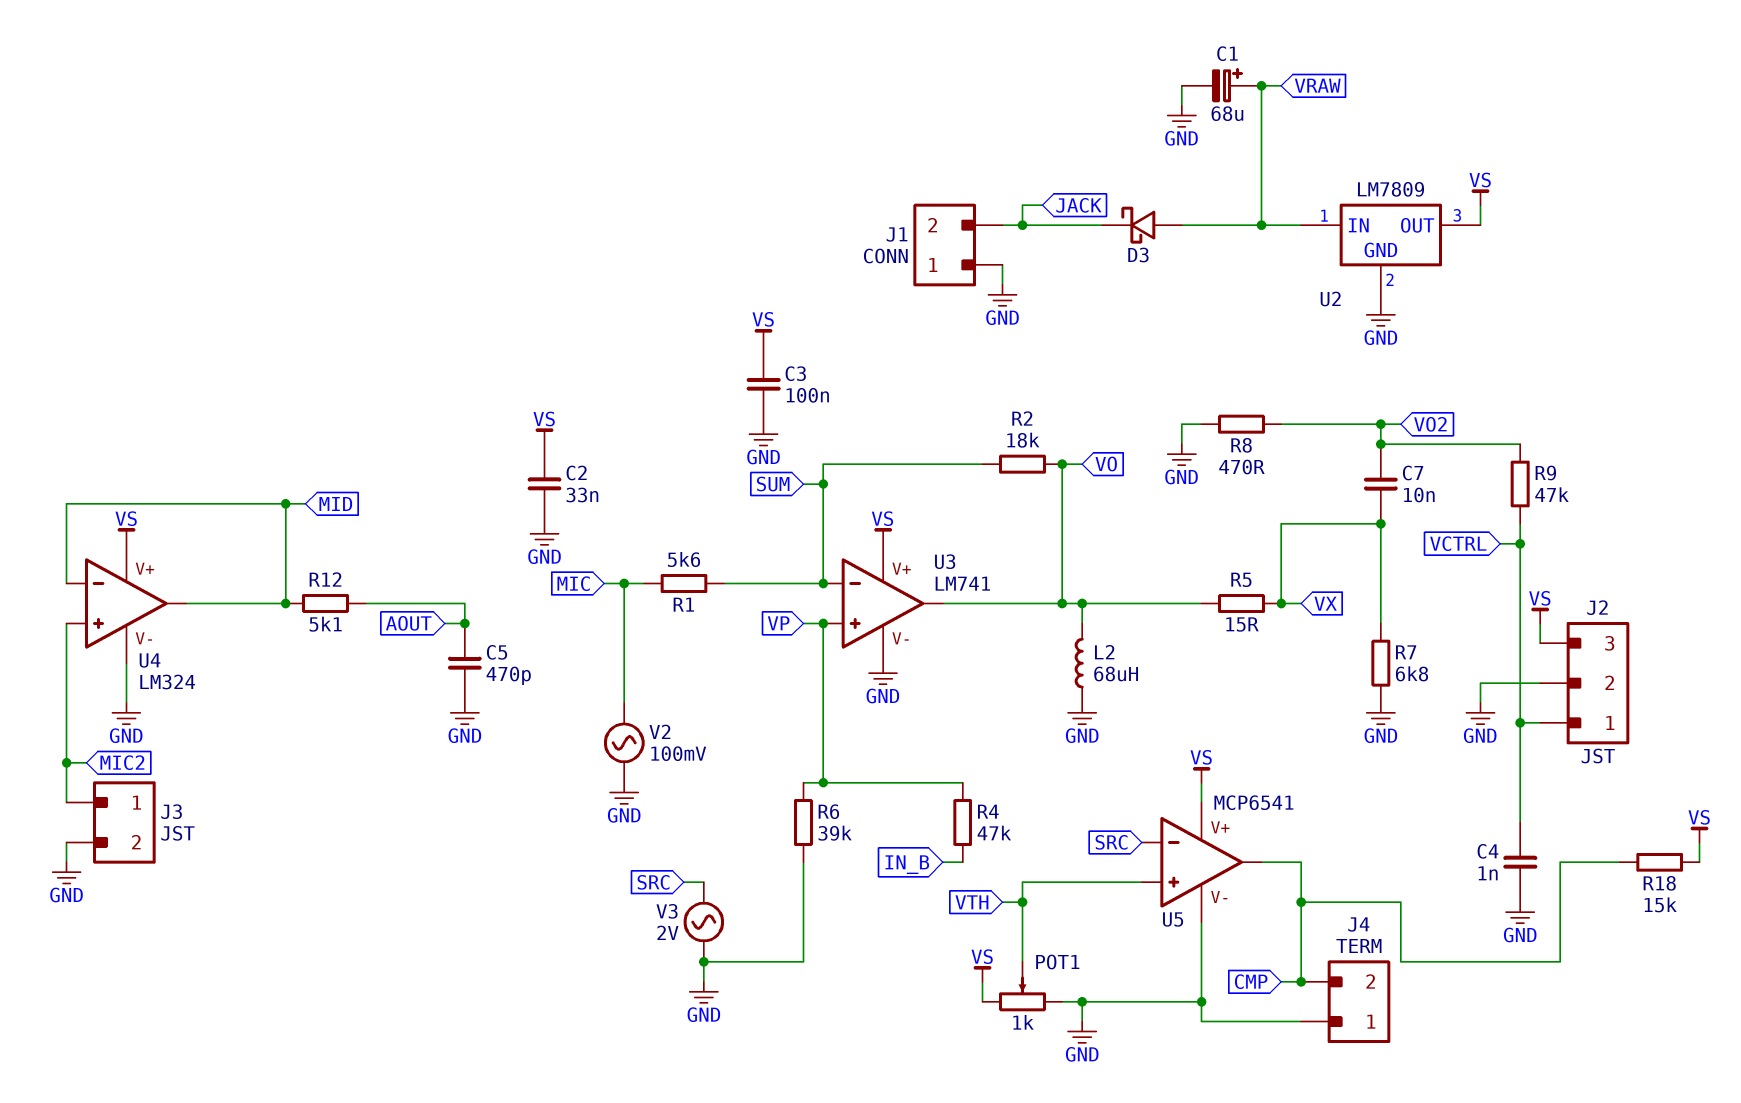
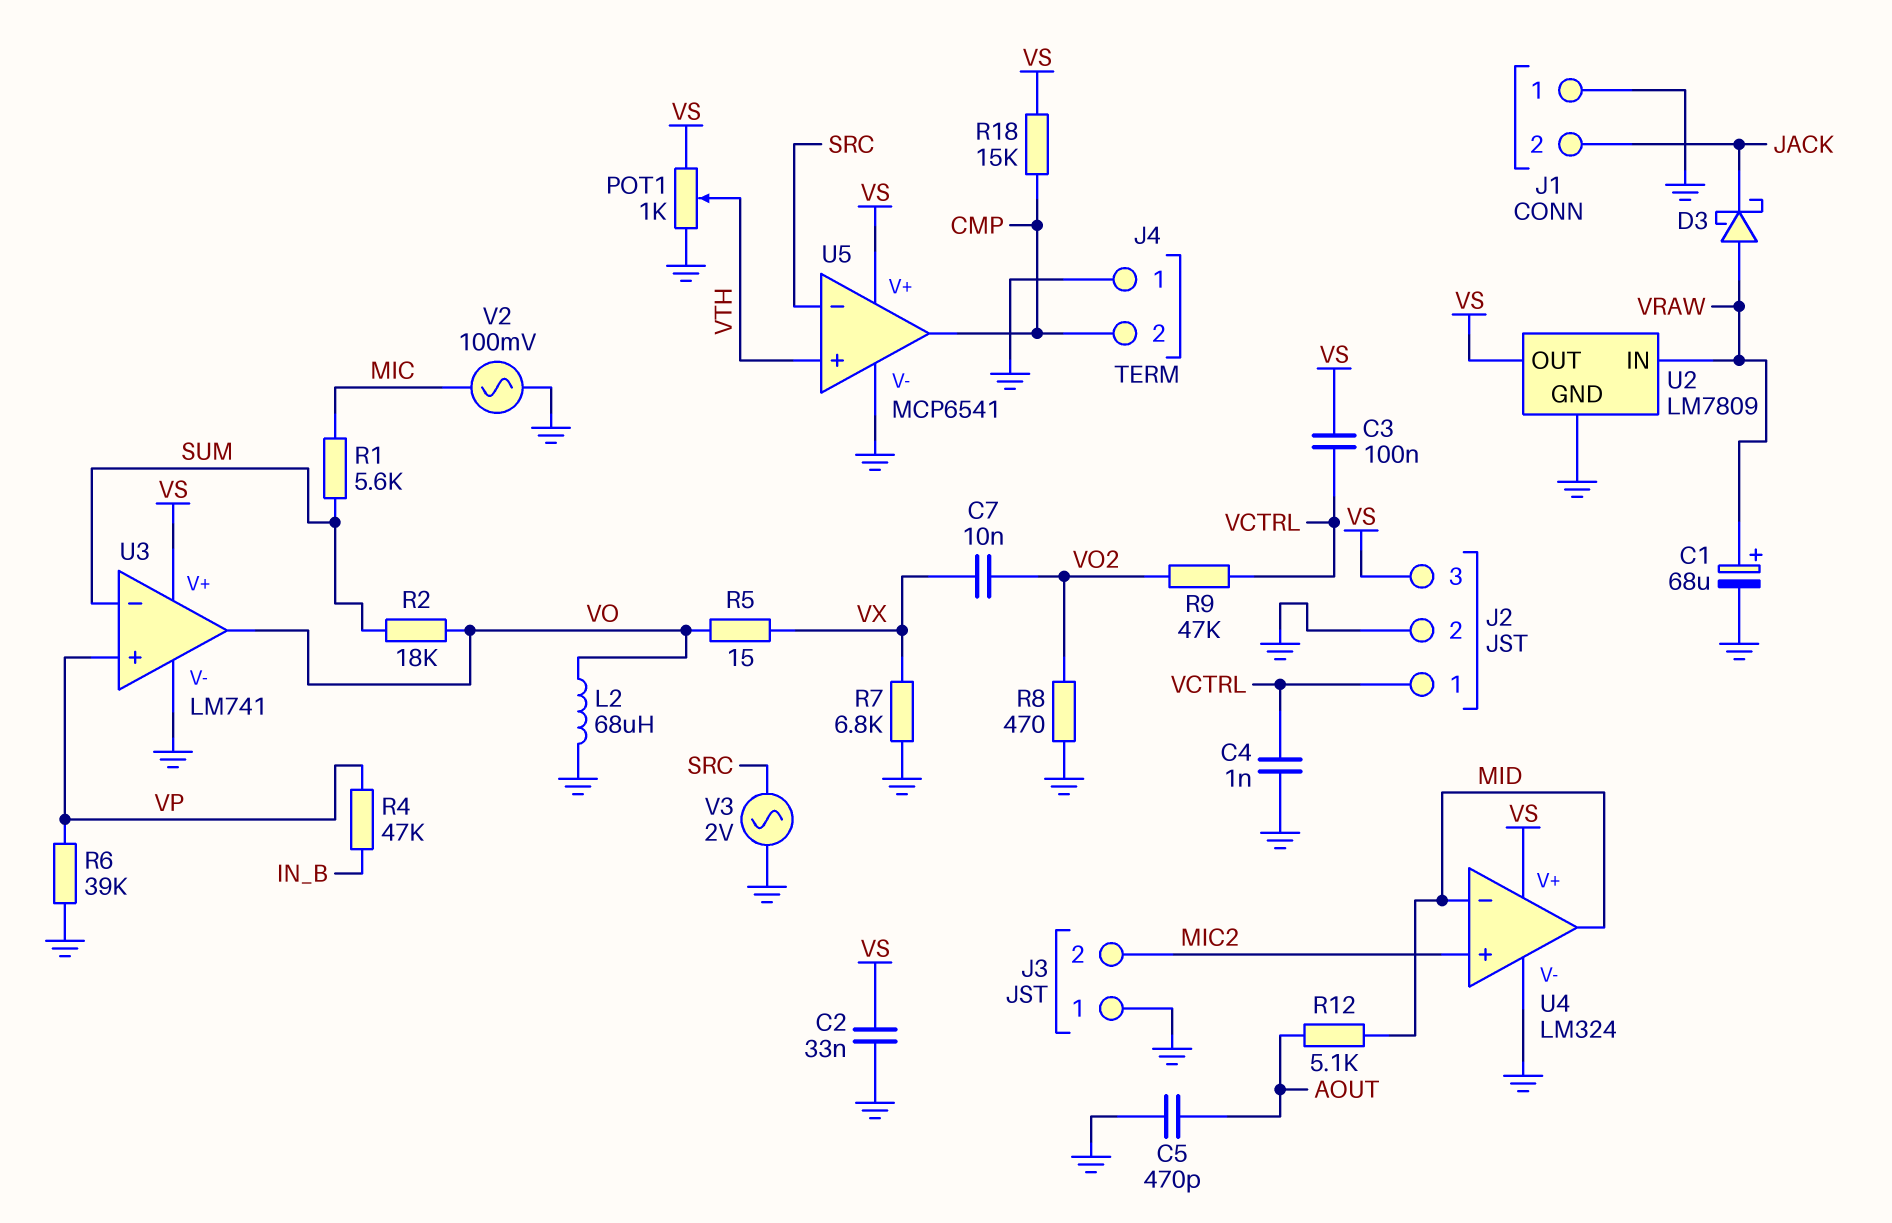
C3: 100nF (GND, VS) -> 100nF (VCTRL, VS)
J3 pin 1: MIC2 -> GND
J3 pin 2: GND -> MIC2

